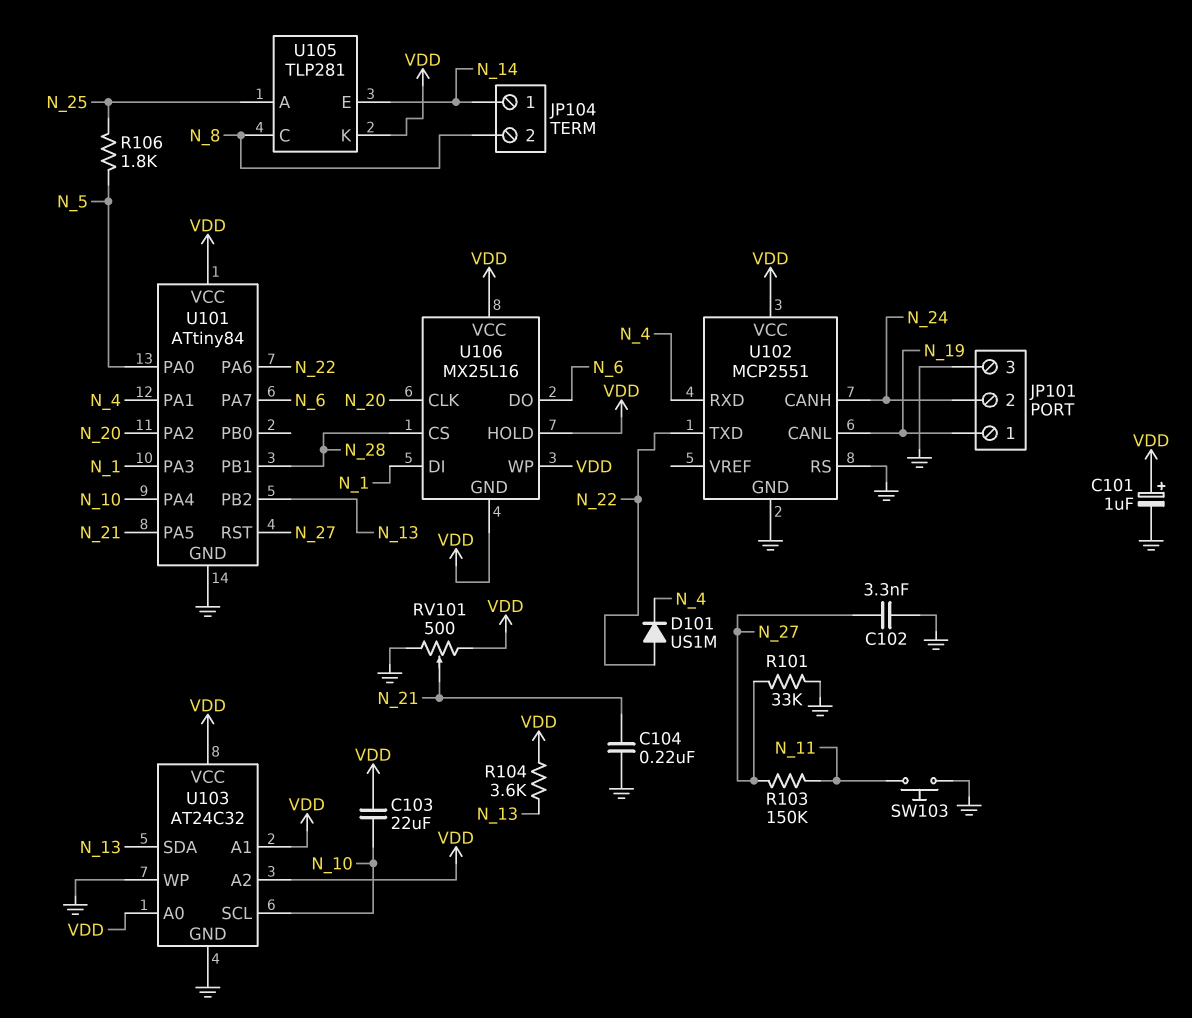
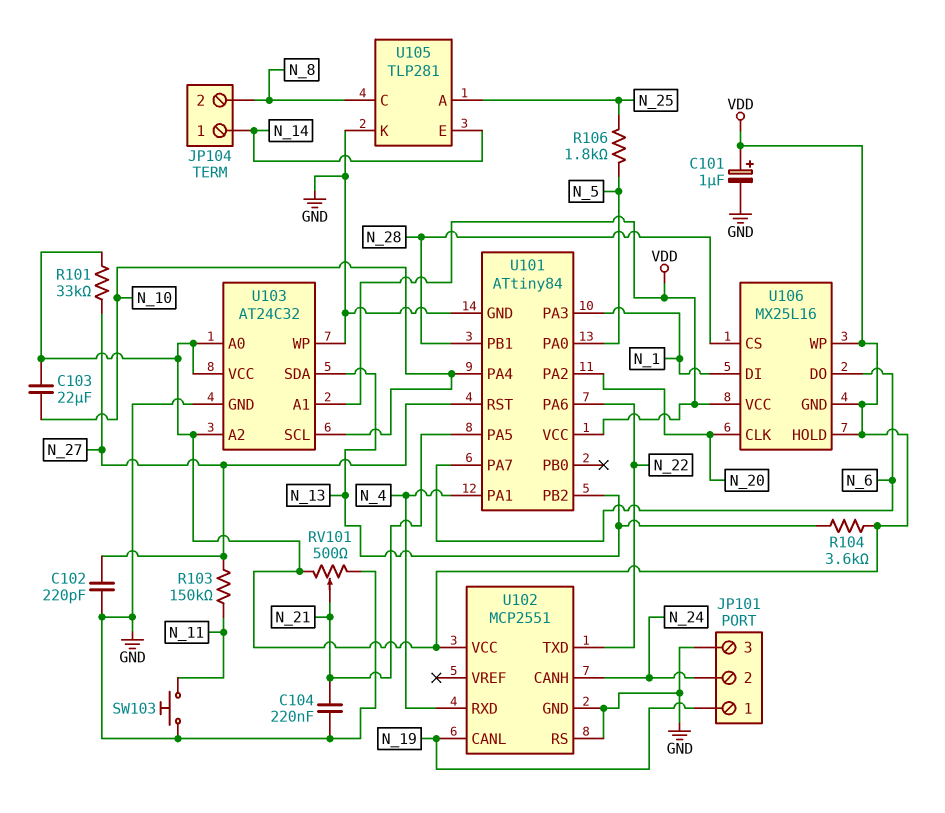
C102: 3.3nF (GND, N_27) -> 220pF (GND, N_27)
D101: diode US1M (A N_22, K N_4) -> none
R101: 33k (GND, N_27) -> 33k (N_27, VDD)
U105 pin K: VDD -> GND

